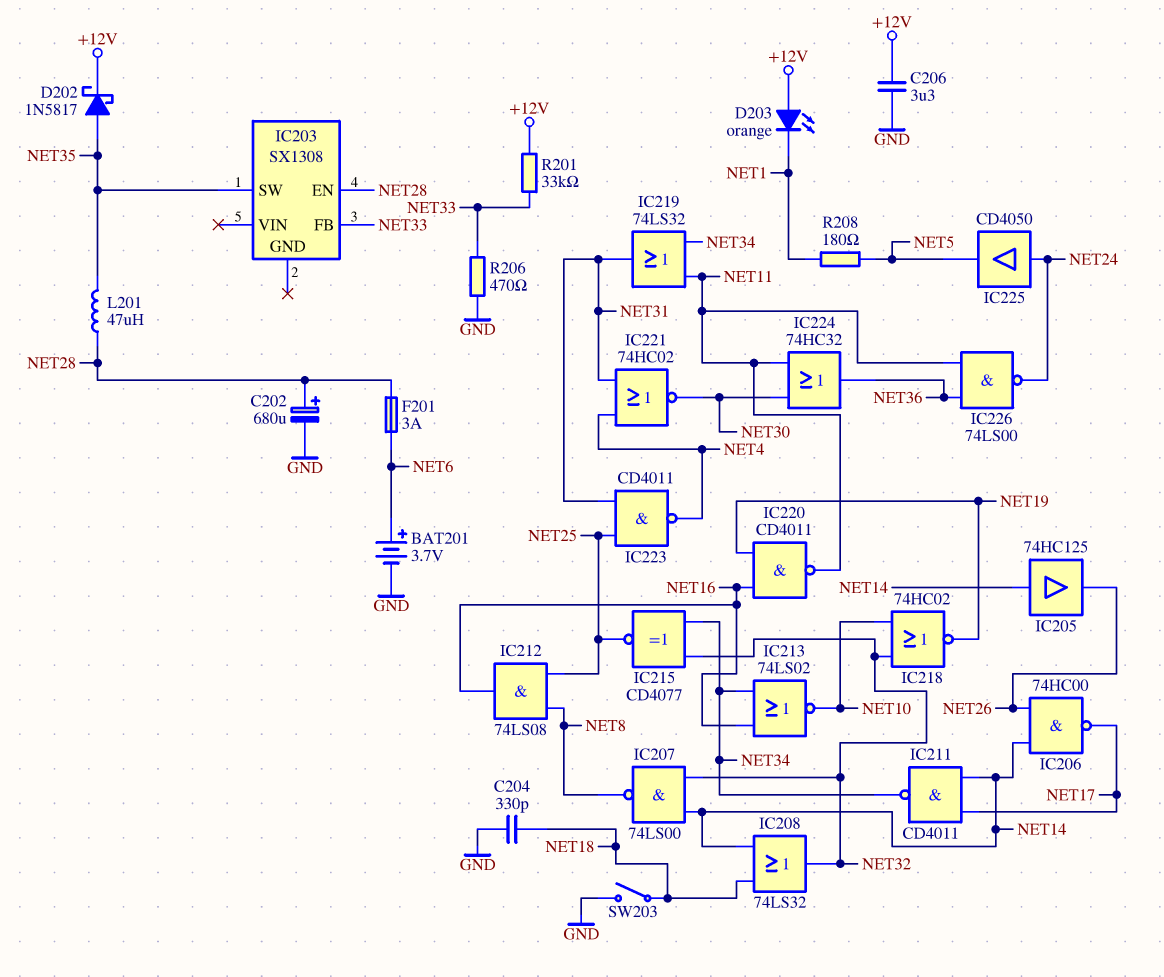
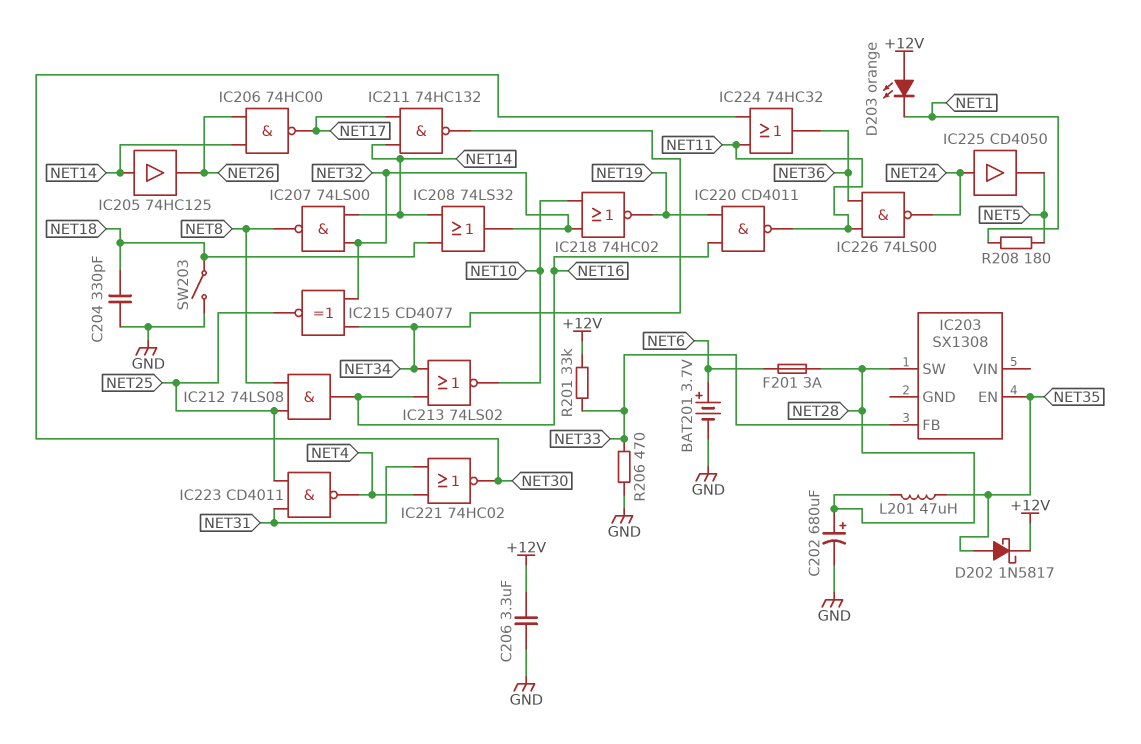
IC203 pin EN: NET28 -> NET35
IC203 pin SW: NET35 -> NET28
IC211: NAND CD4011 (in NET14, in NET17, out NET34) -> NAND 74HC132 (in NET14, in NET17, out NET34)
IC219: OR 74LS32 (in NET11, in NET34, out NET31) -> none

